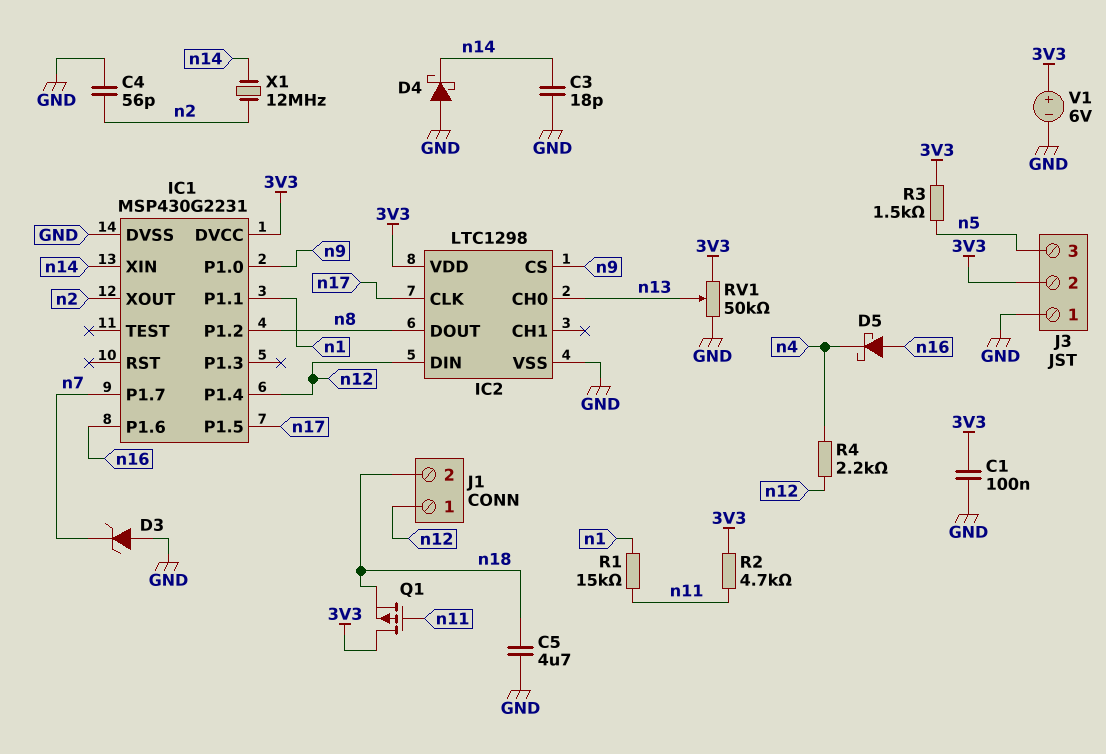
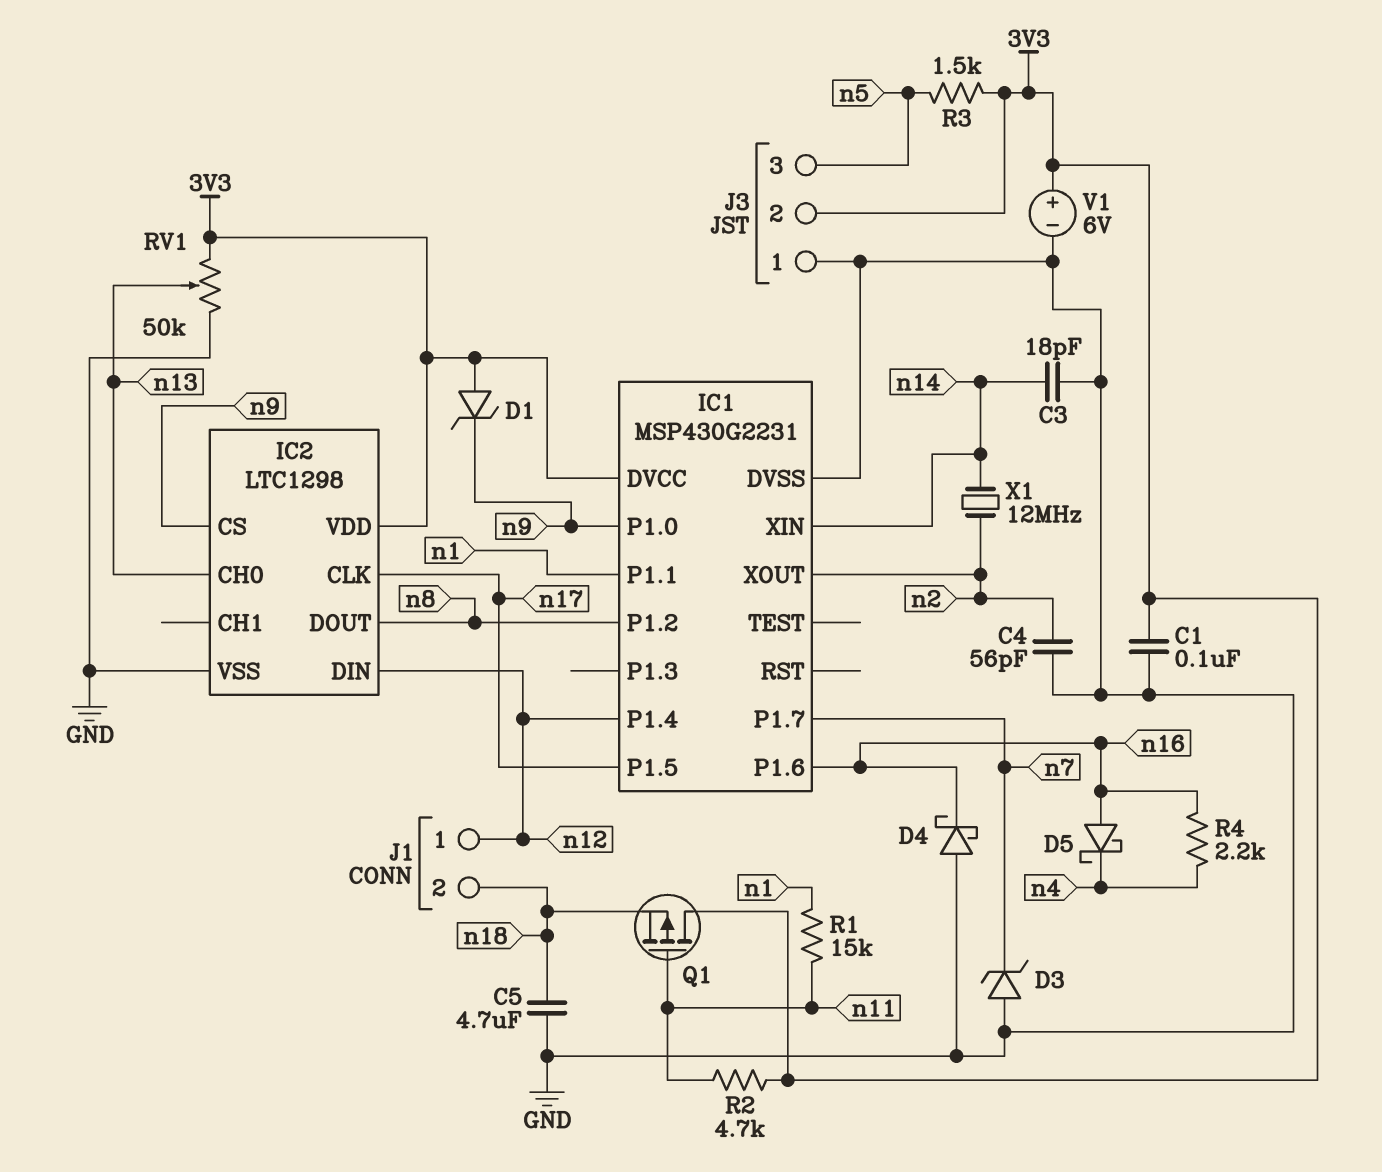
D1: none -> zener (A 3V3, K n9)
D4: schottky (A GND, K n14) -> schottky (A GND, K n16)
R4: 2.2k (n4, n12) -> 2.2k (n4, n16)

